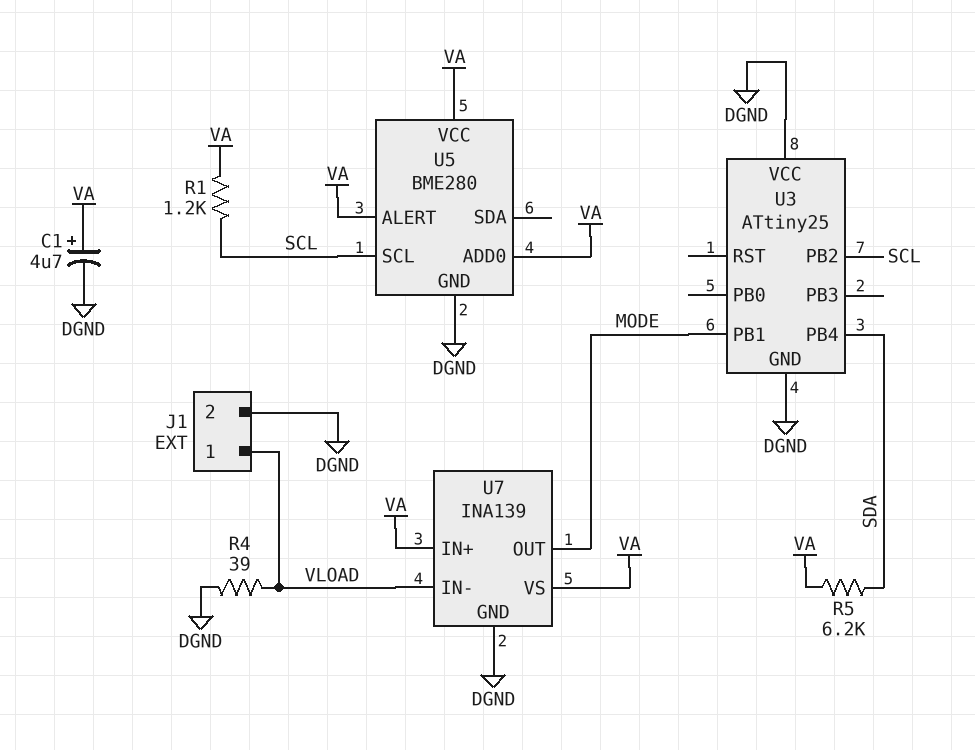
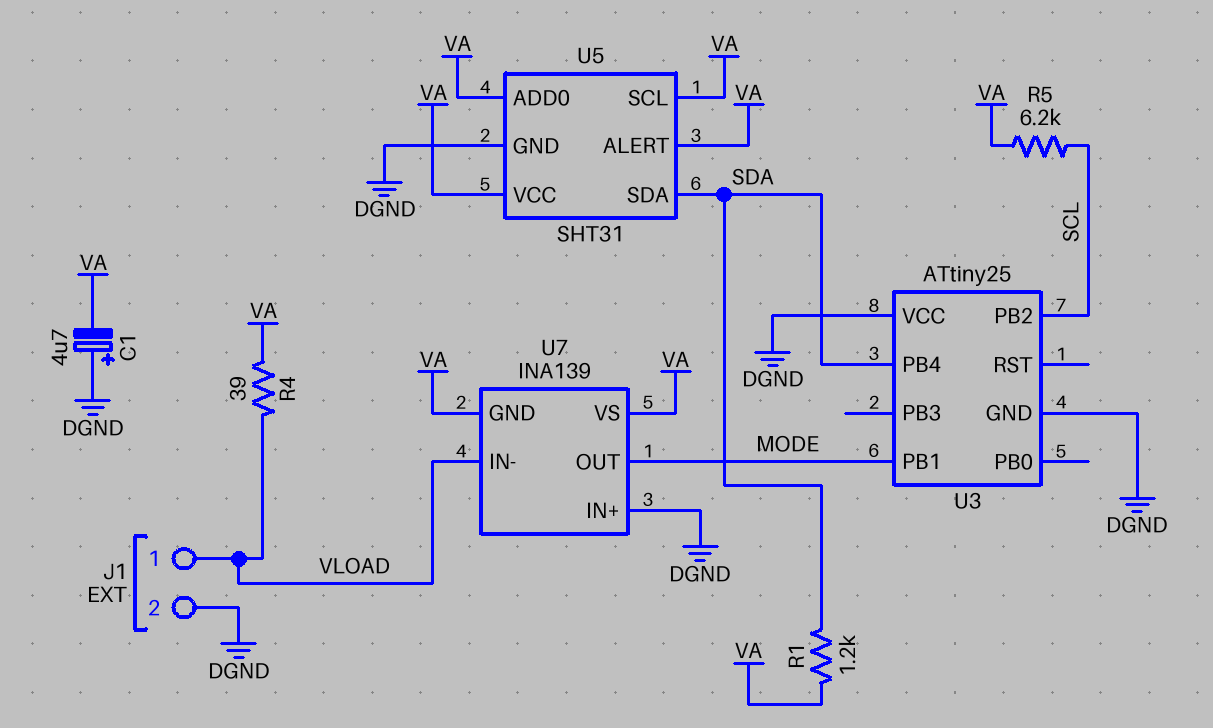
C1: 4.7uF (plus VA, minus DGND) -> 4.7uF (plus DGND, minus VA)
R1: 1.2k (SCL, VA) -> 1.2k (SDA, VA)
R4: 39 (DGND, VLOAD) -> 39 (VA, VLOAD)
R5: 6.2k (SDA, VA) -> 6.2k (SCL, VA)
U5: BME280 -> SHT31
U5 pin SCL: SCL -> VA
U5 pin SDA: none -> SDA
U7 pin GND: DGND -> VA
U7 pin IN+: VA -> DGND

